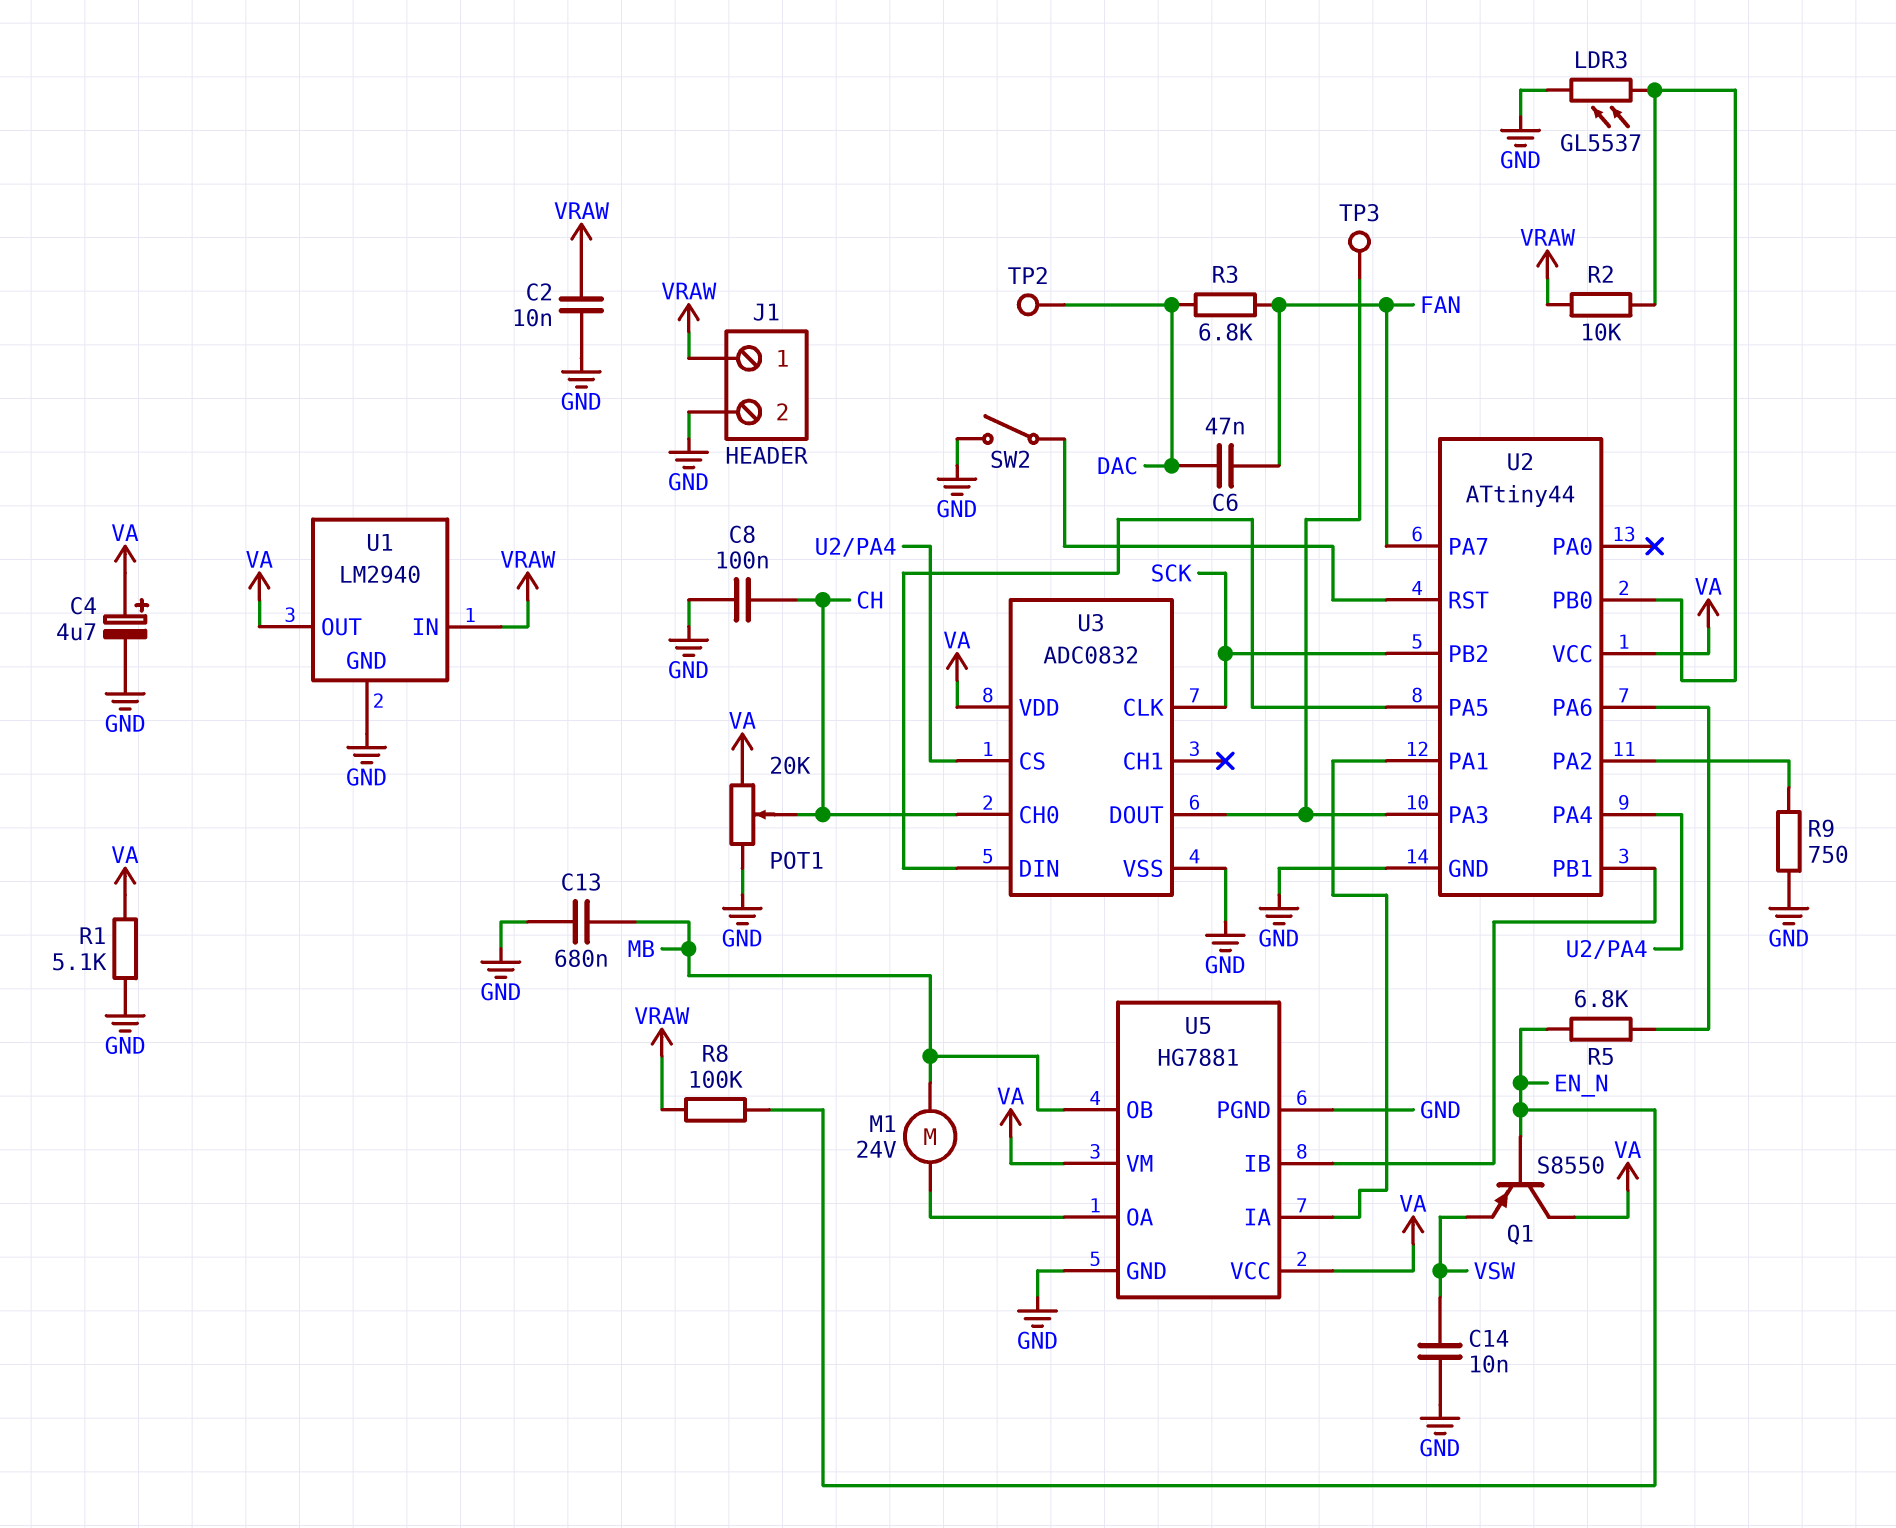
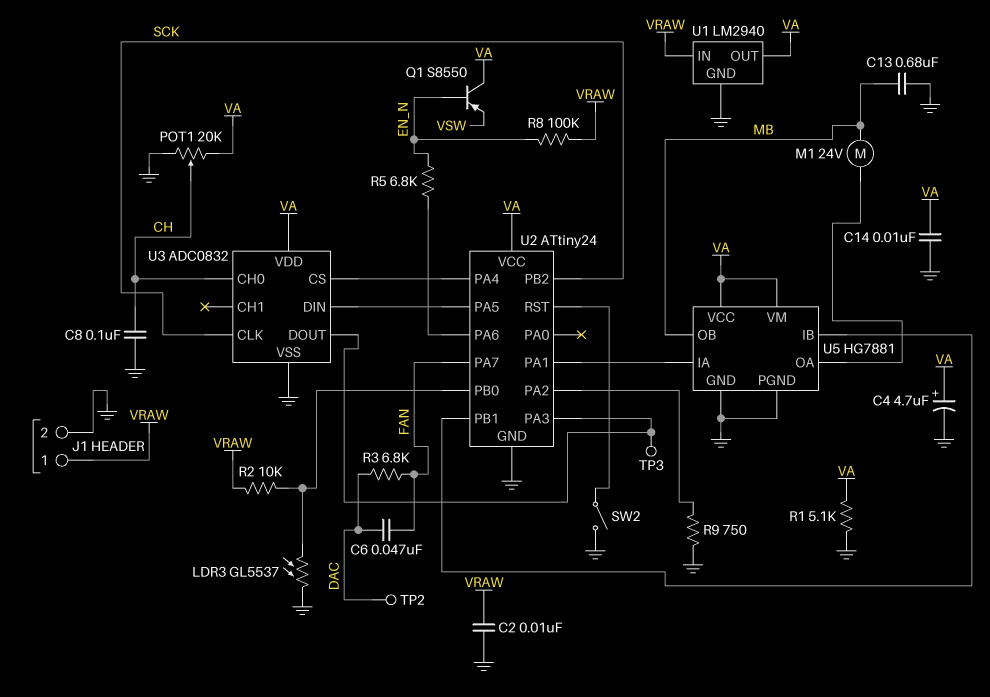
C14: 10nF (GND, VSW) -> 10nF (GND, VA)
U2: ATtiny44 -> ATtiny24

